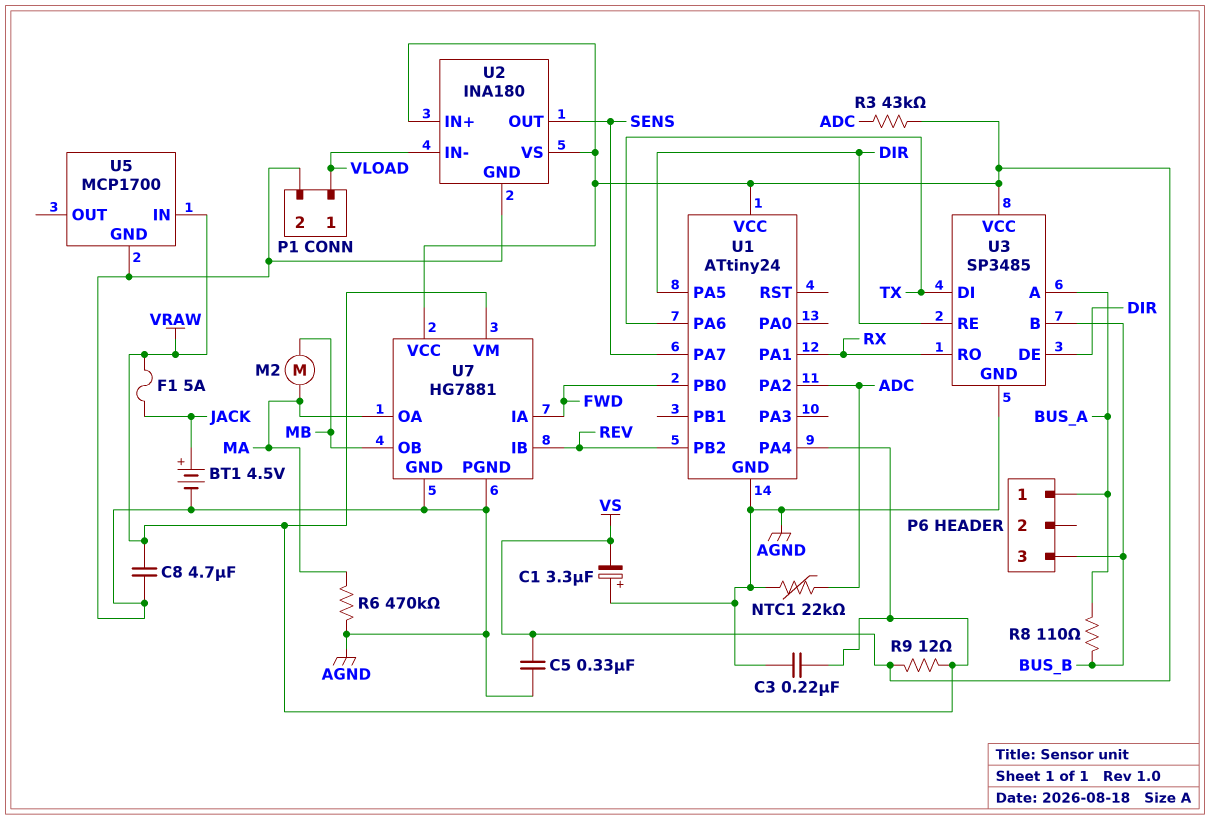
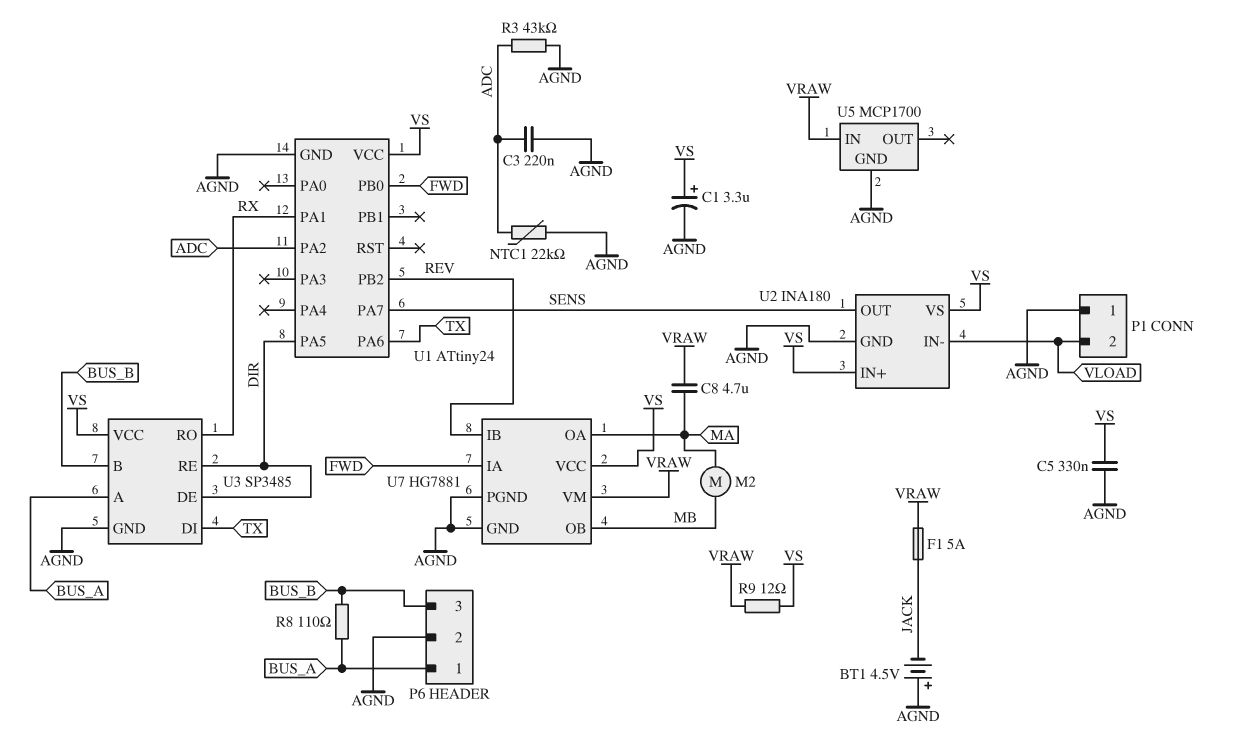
BT1: 4.5V (plus JACK, minus AGND) -> 4.5V (plus AGND, minus JACK)
C1: 3.3uF (plus AGND, minus VS) -> 3.3uF (plus VS, minus AGND)
C3: 220nF (AGND, VRAW) -> 220nF (ADC, AGND)
C8: 4.7uF (AGND, VRAW) -> 4.7uF (MA, VRAW)
P1 pin 1: VLOAD -> AGND
P1 pin 2: AGND -> VLOAD
P6 pin 2: none -> AGND
R3: 43k (ADC, VS) -> 43k (ADC, AGND)
R6: 470k (AGND, MA) -> none
U1 pin PA4: VRAW -> none

